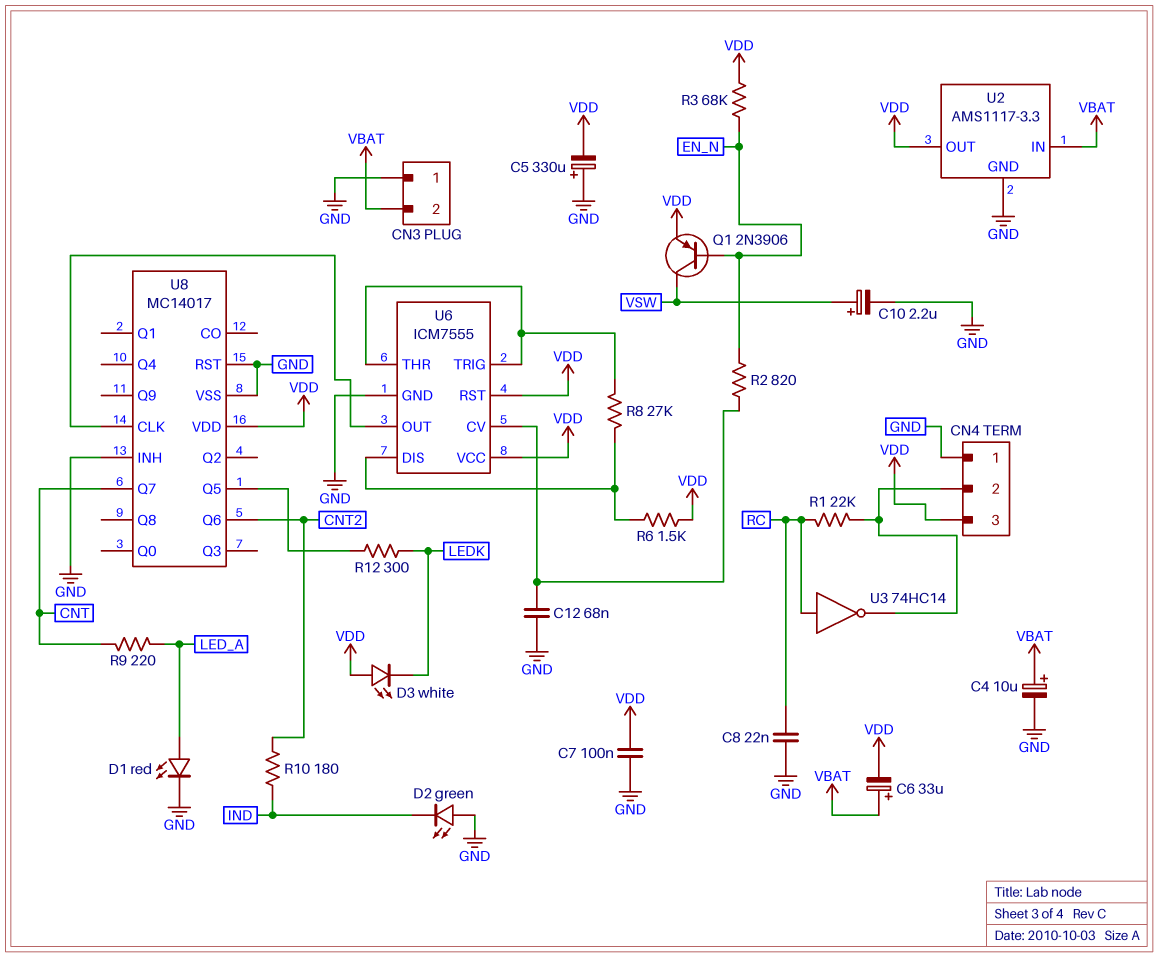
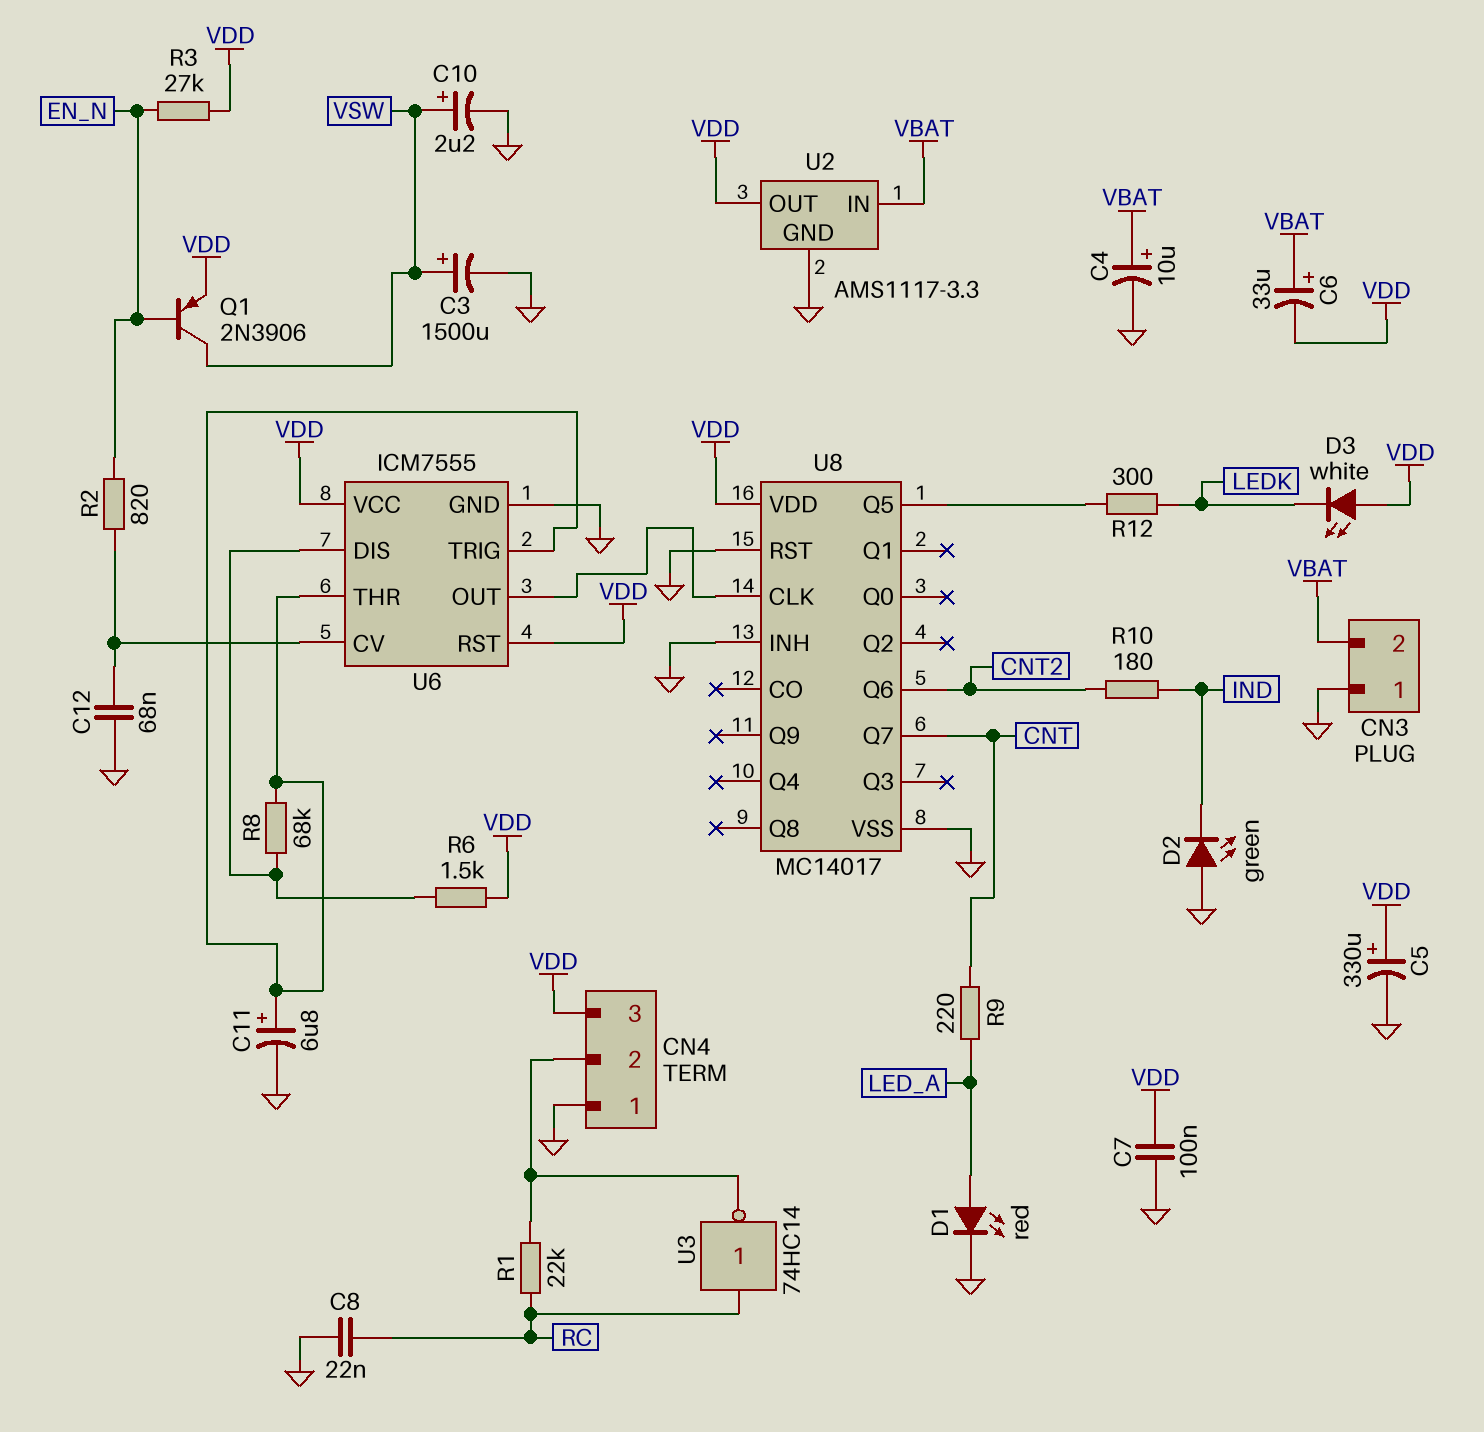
C3: none -> 1500uF (plus VSW, minus GND)
C5: 330uF (plus GND, minus VDD) -> 330uF (plus VDD, minus GND)
C11: none -> 6.8uF (plus U6/THR, minus GND)
R3: 68k (EN_N, VDD) -> 27k (EN_N, VDD)
R8: 27k (U6/DIS, U6/THR) -> 68k (U6/DIS, U6/THR)

